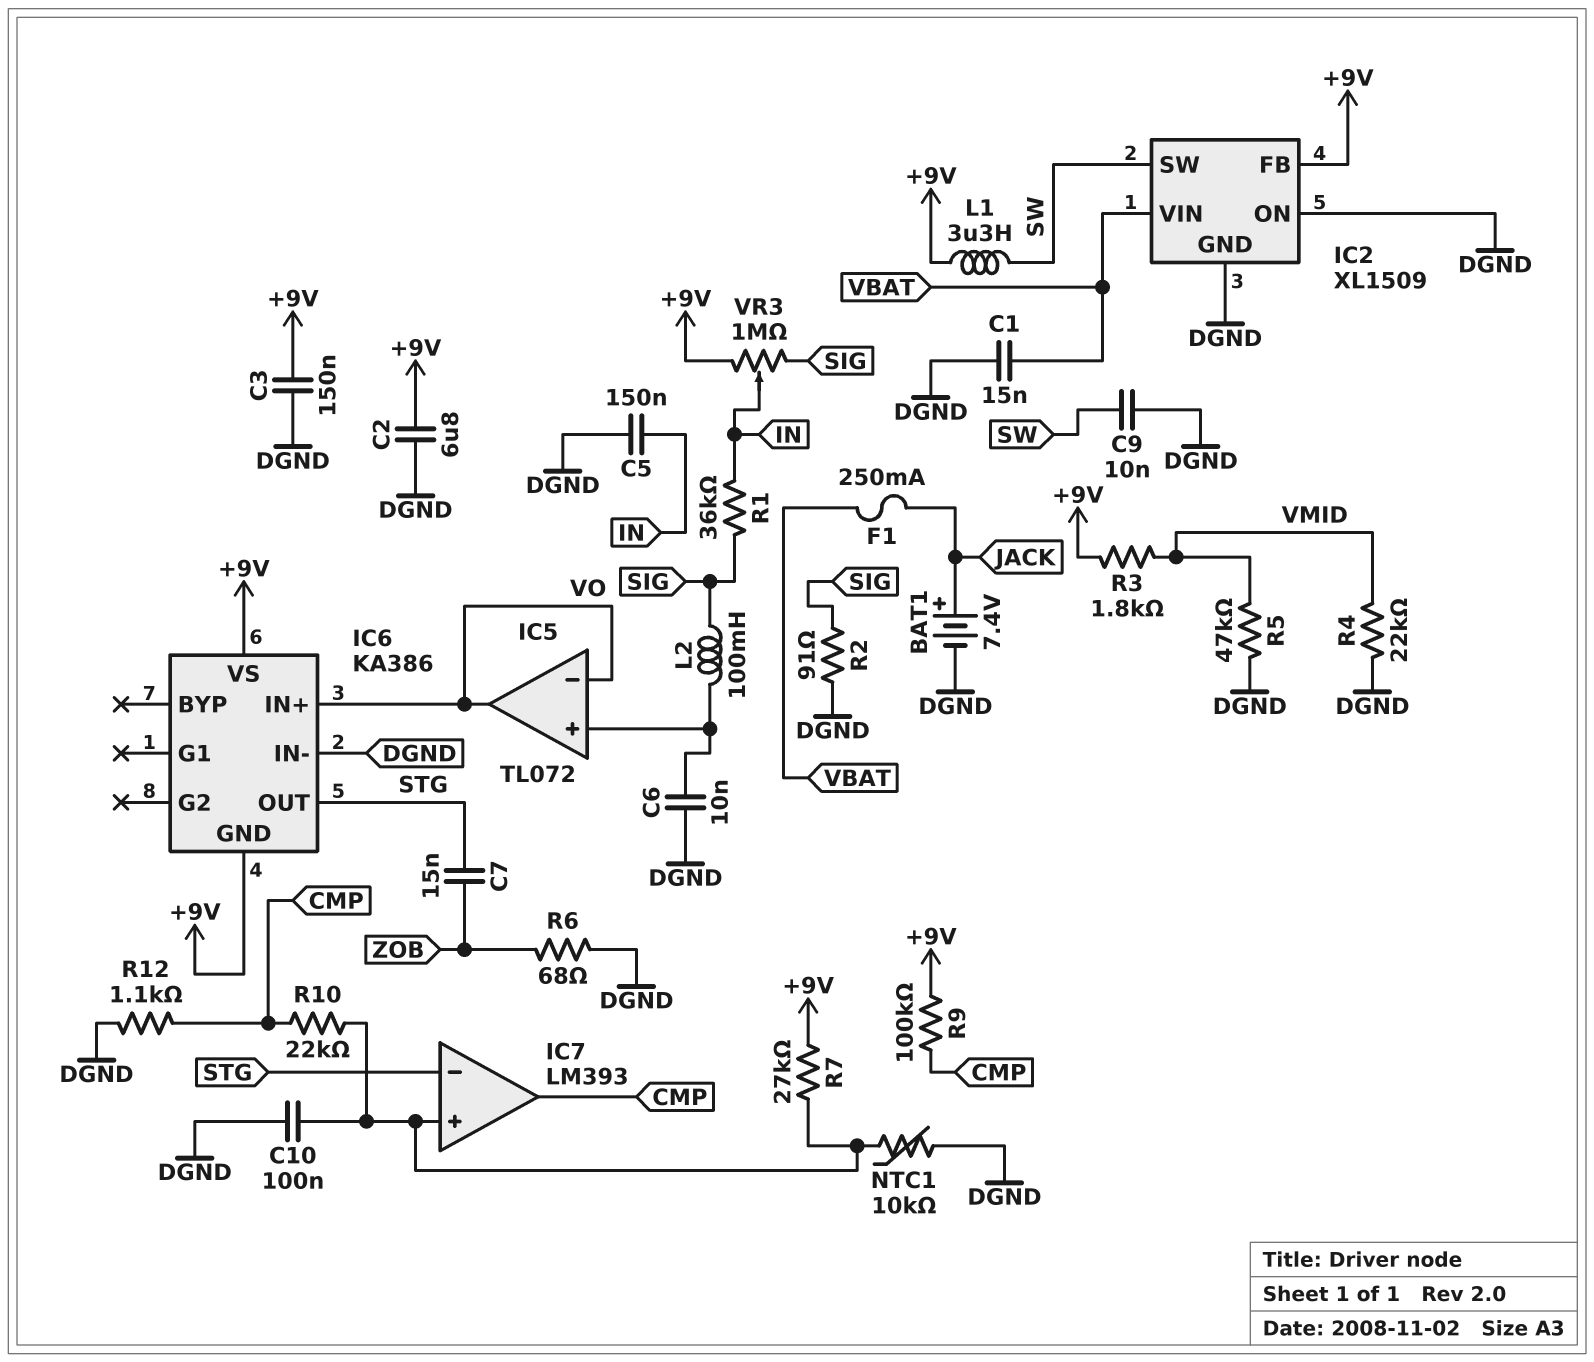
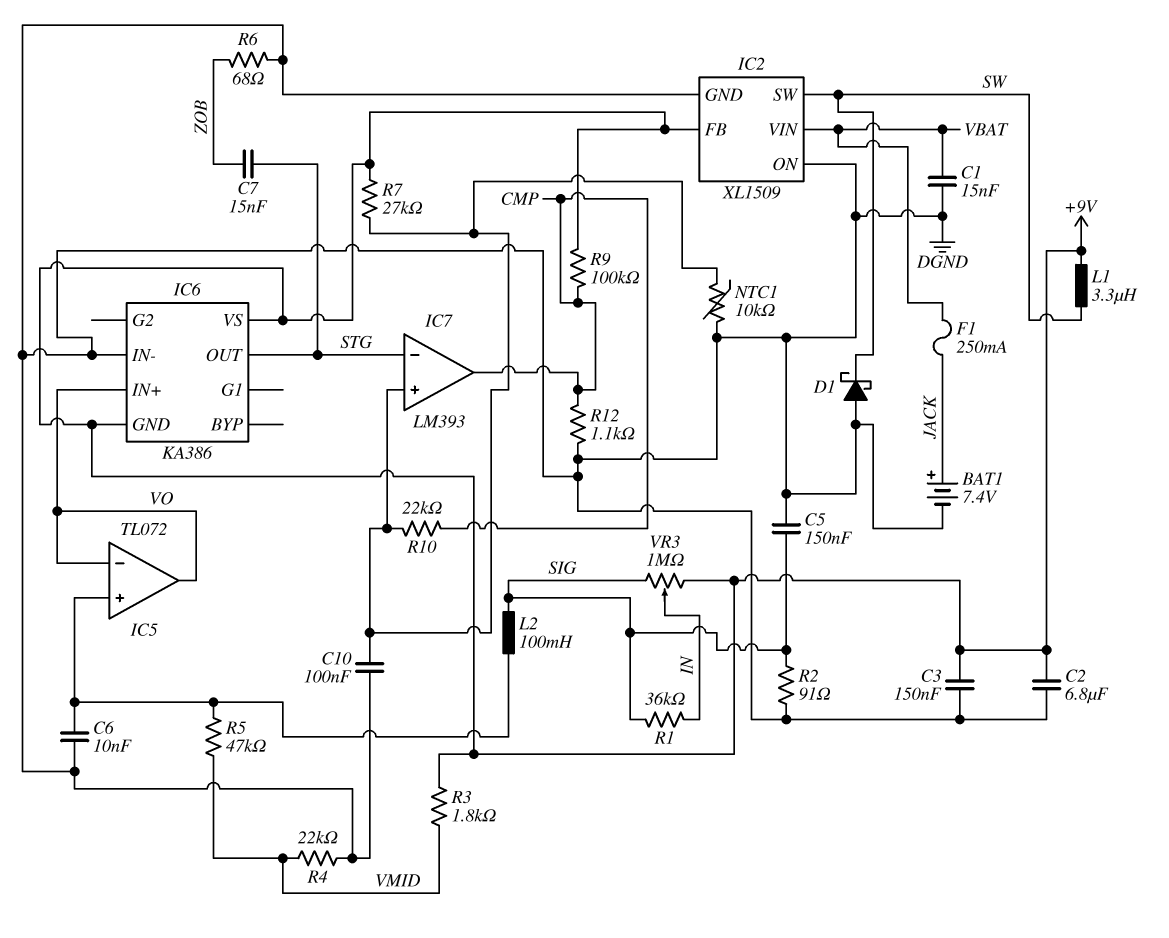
C5: 150nF (DGND, IN) -> 150nF (DGND, SIG)
C9: 10nF (DGND, SW) -> none
D1: none -> schottky (A DGND, K SW)
R5: 47k (DGND, VMID) -> 47k (IC5/in+, VMID)

